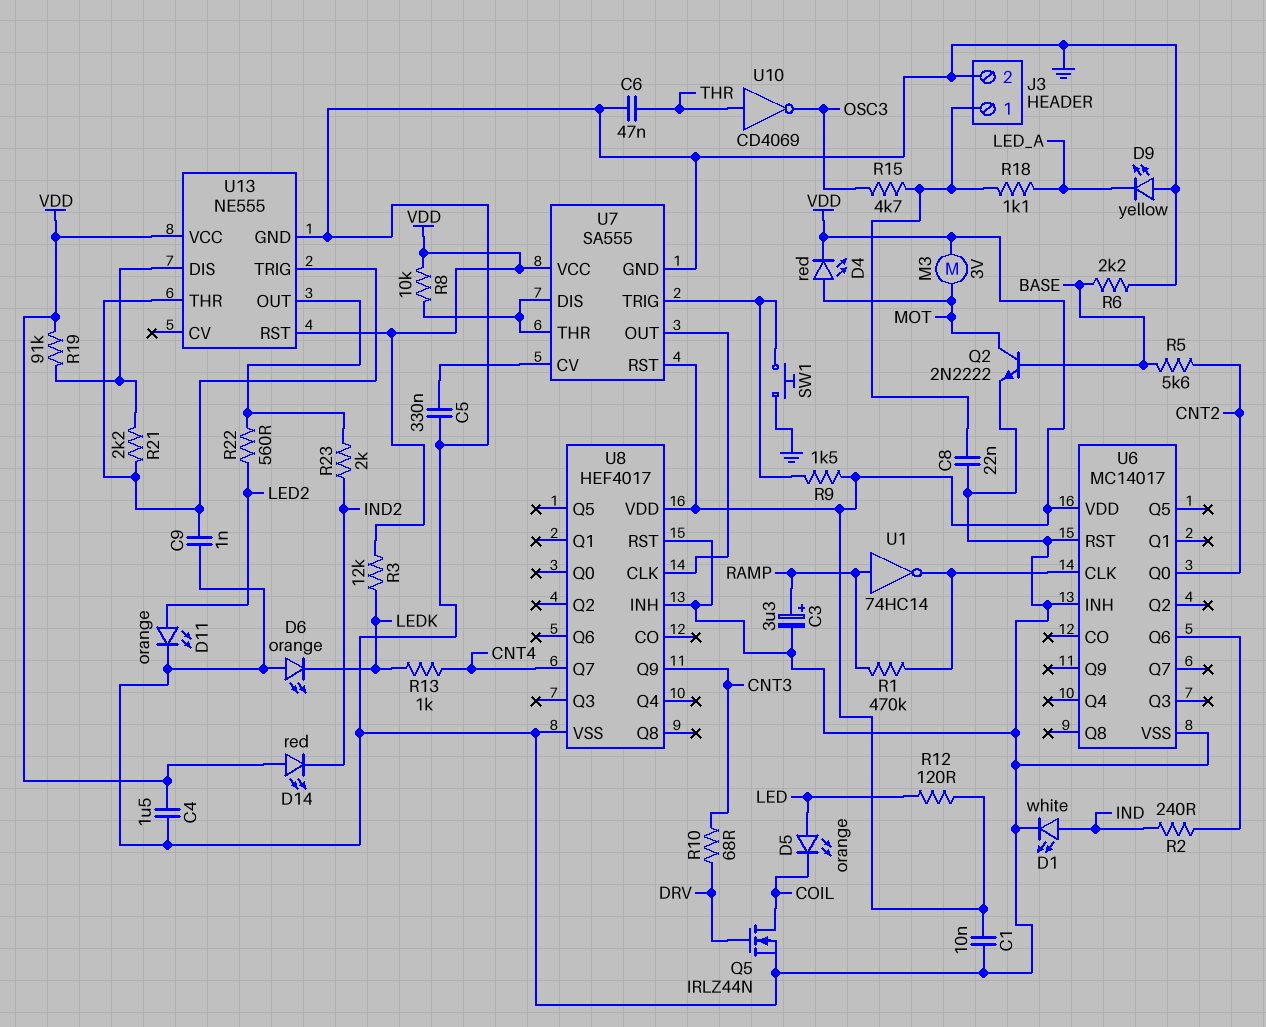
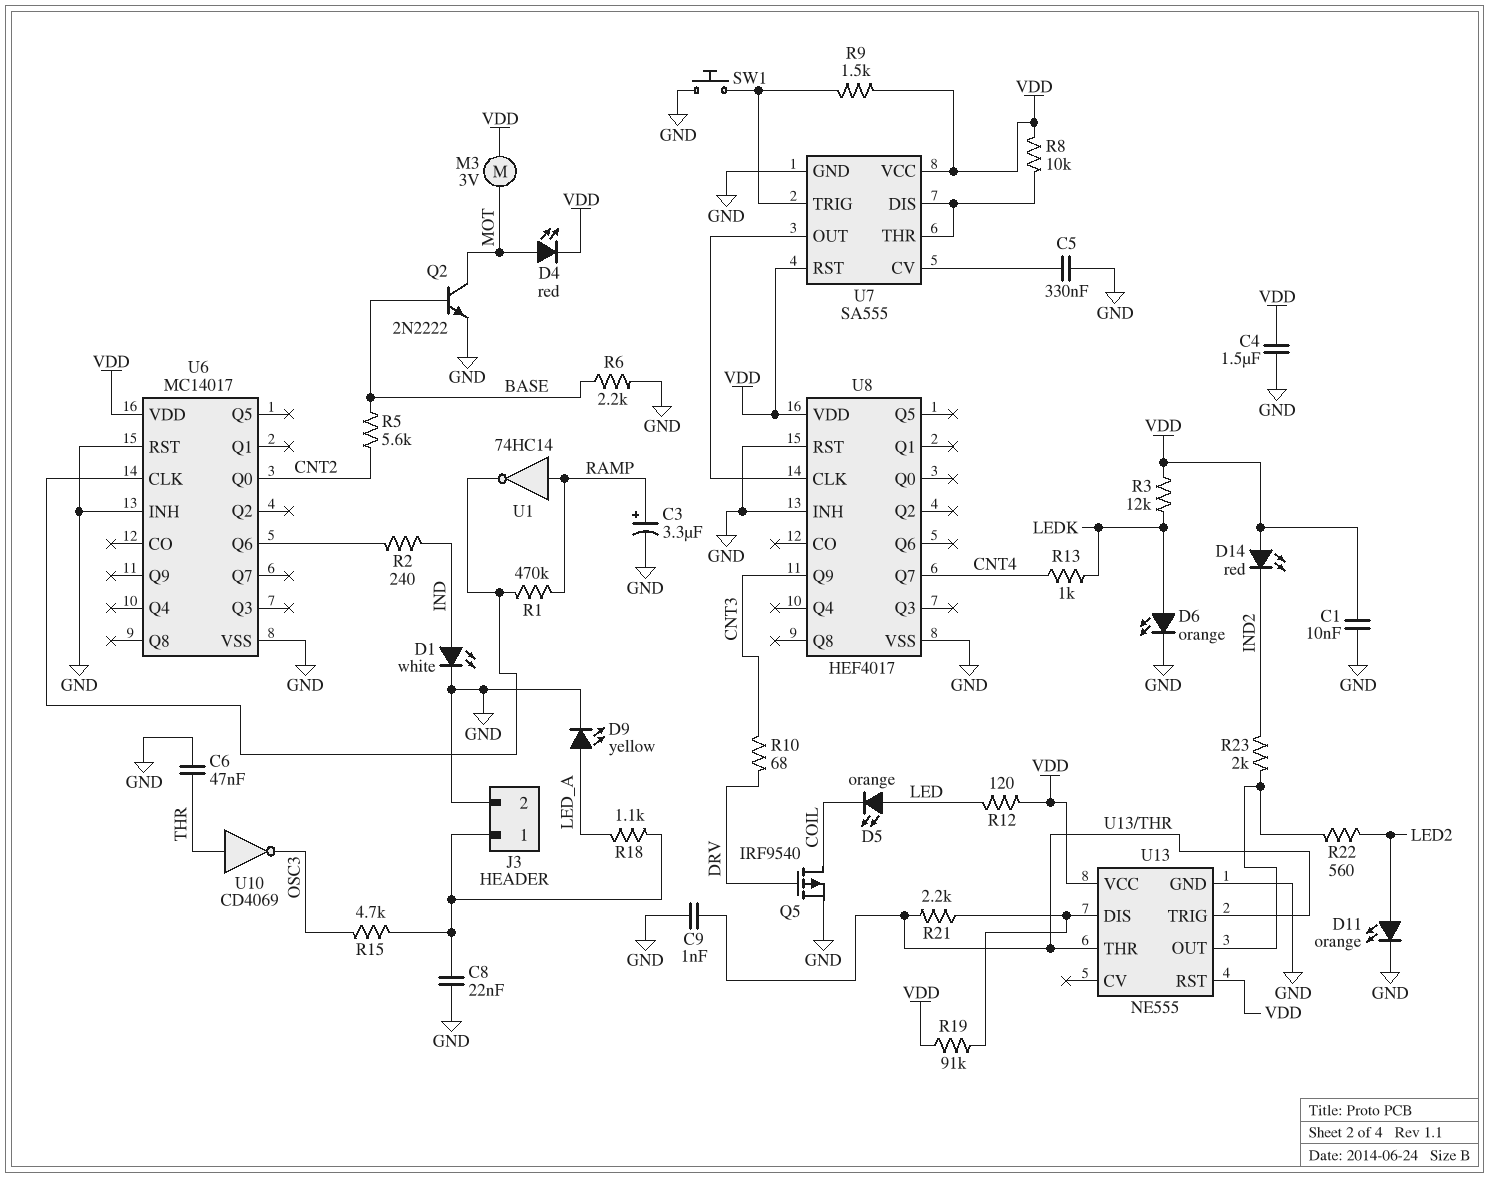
D6: LED orange (A GND, K LEDK) -> LED orange (A LEDK, K GND)
D9: LED yellow (A GND, K LED_A) -> LED yellow (A LED_A, K GND)
Q5: NMOS IRLZ44N (G DRV, D COIL, S GND) -> PMOS IRF9540 (G DRV, D COIL, S GND)

